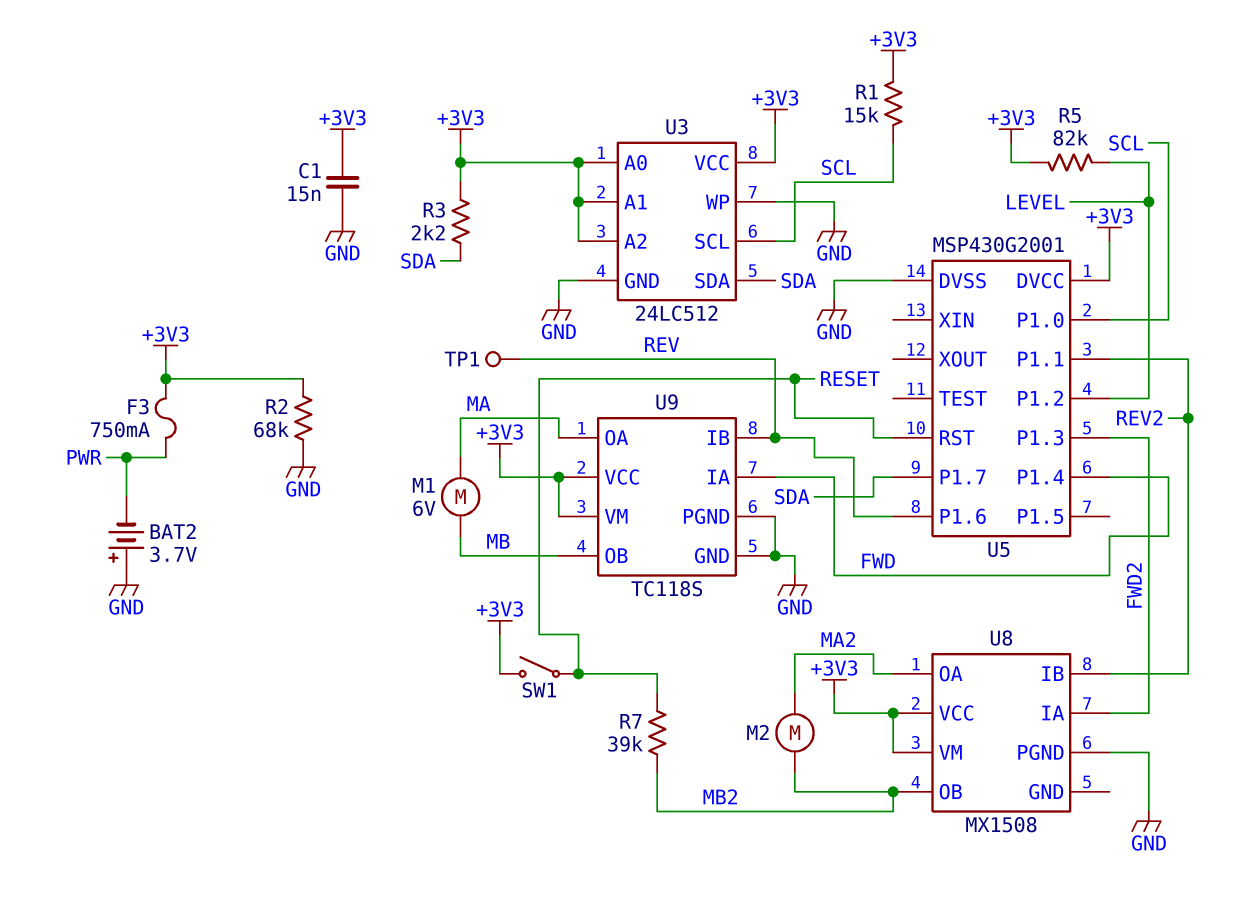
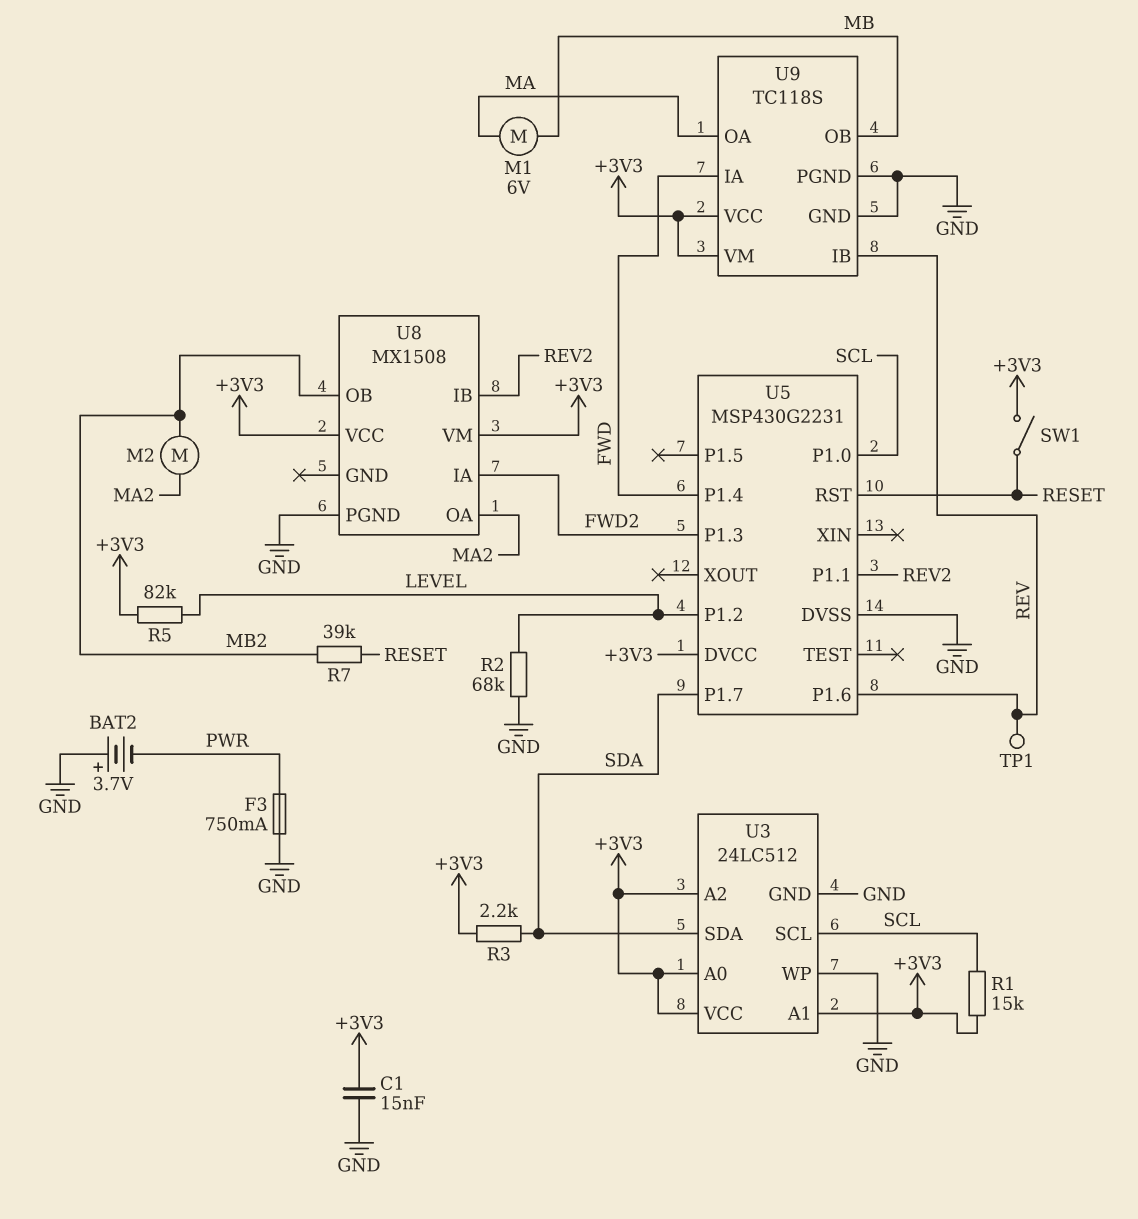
F3: 750mA (+3V3, PWR) -> 750mA (GND, PWR)
R2: 68k (+3V3, GND) -> 68k (GND, LEVEL)
U5: MSP430G2001 -> MSP430G2231

